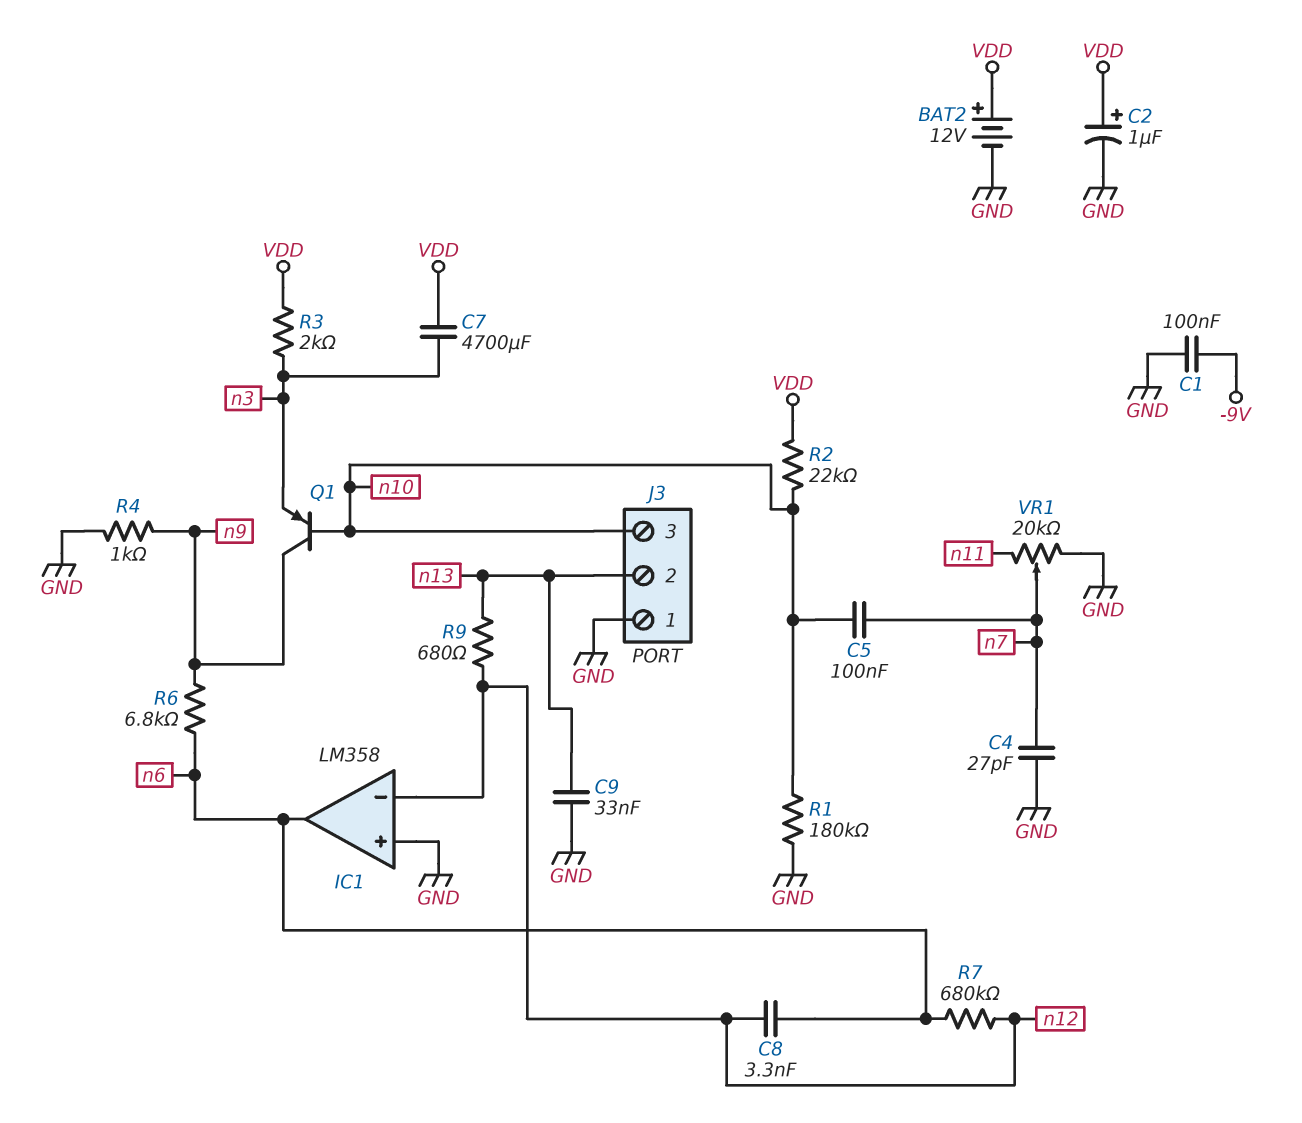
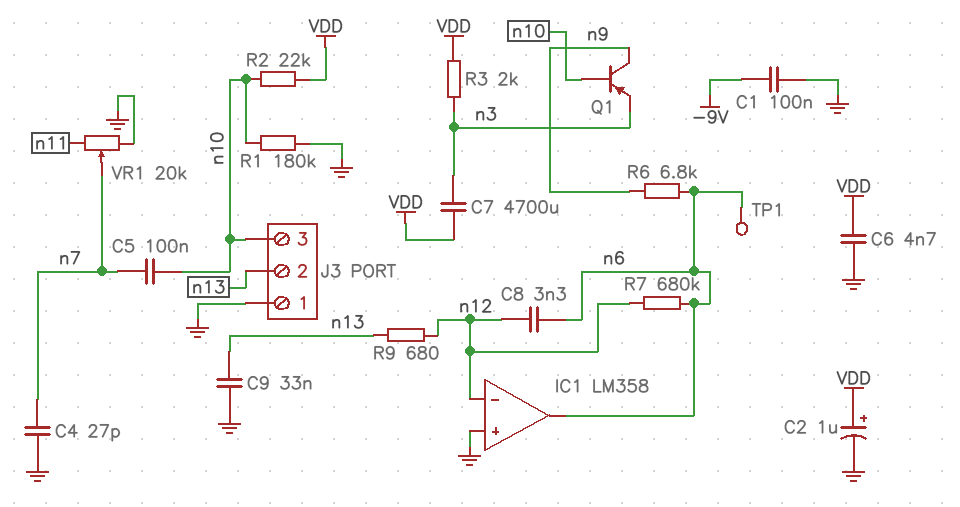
BAT2: 12V (plus VDD, minus GND) -> none
C6: none -> 4.7nF (GND, VDD)
R4: 1k (GND, n9) -> none
TP1: none -> test point (n6)

